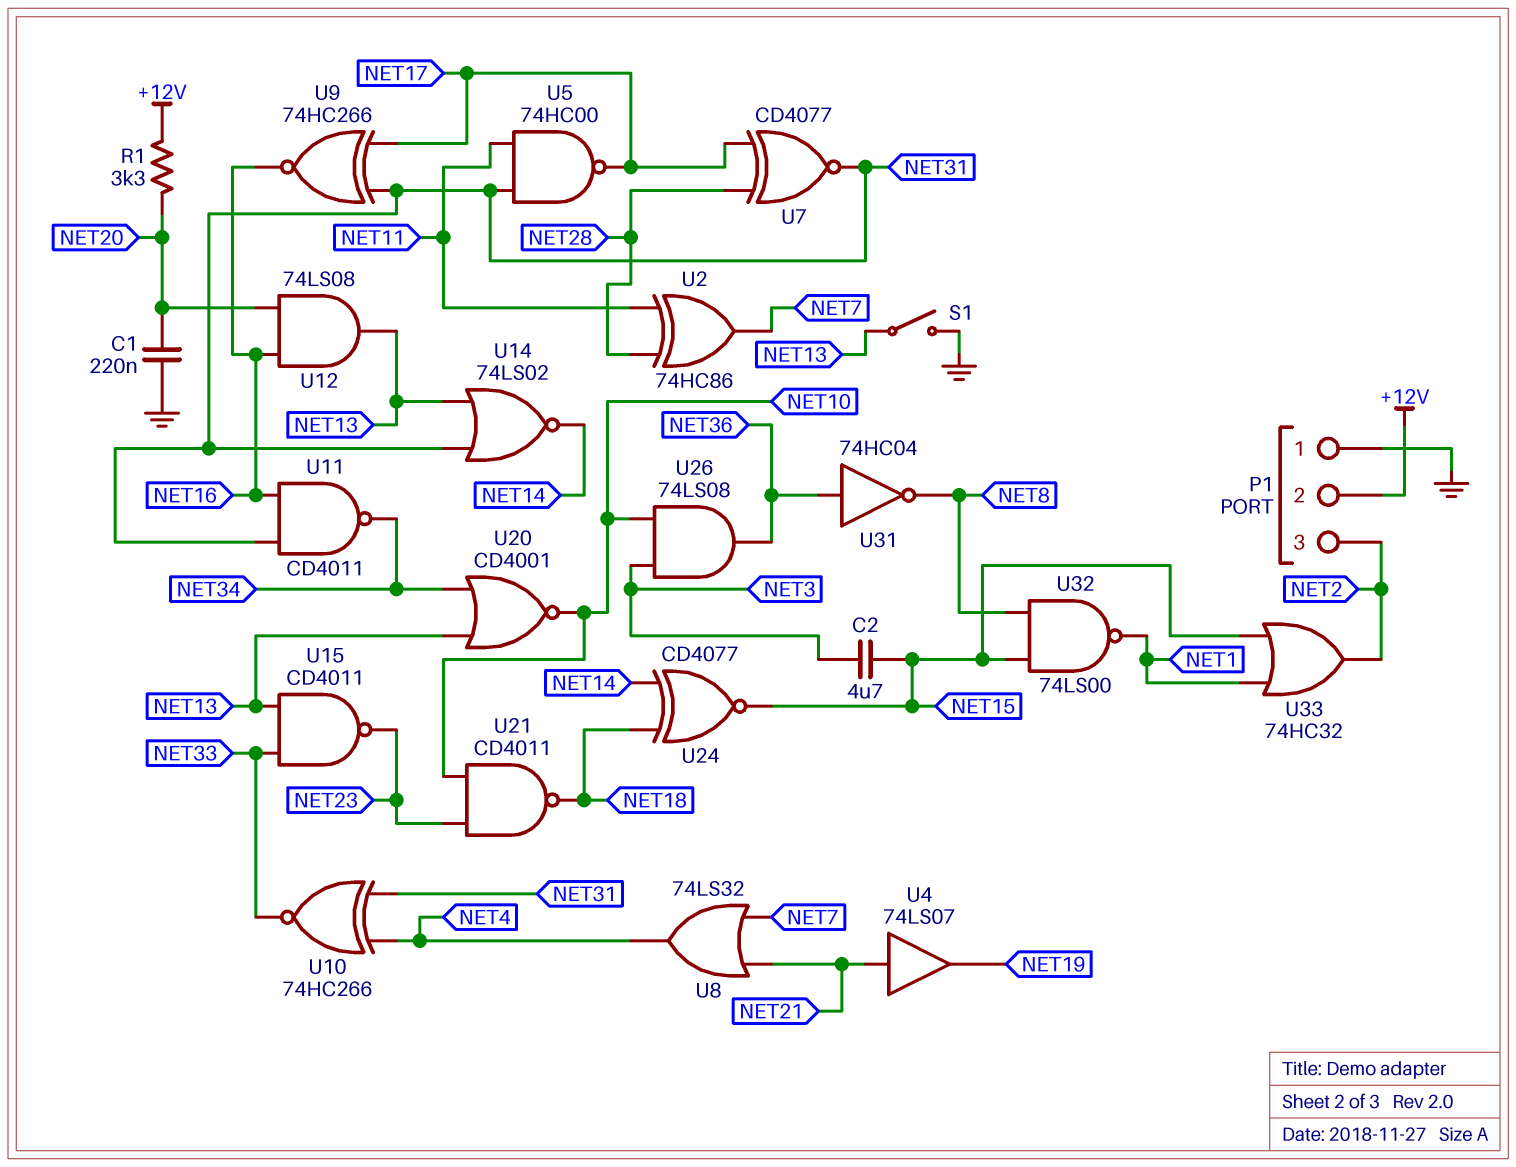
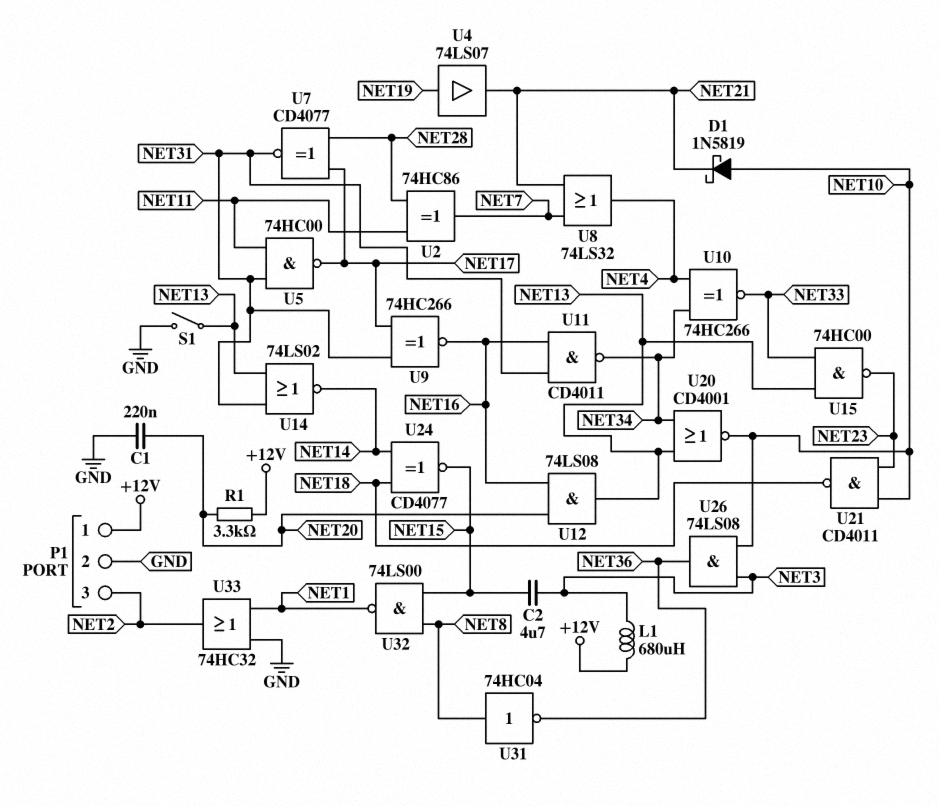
D1: none -> schottky 1N5819 (A NET10, K NET21)
L1: none -> 680uH (+12V, NET3)
P1 pin 1: GND -> +12V
P1 pin 2: +12V -> GND
U4: buffer 74LS07 (in NET21, out NET19) -> buffer 74LS07 (in NET19, out NET21)
U10: XNOR 74HC266 (in NET4, in NET31, out NET33) -> XNOR 74HC266 (in NET4, in NET34, out NET33)
U15: NAND CD4011 (in NET13, in NET33, out NET23) -> NAND 74HC00 (in NET13, in NET33, out NET23)
U31: NOT 74HC04 (in NET36, out NET8) -> NOT 74HC04 (in NET8, out NET36)
U33: OR 74HC32 (in NET1, in NET15, out NET2) -> OR 74HC32 (in GND, in NET1, out NET2)

